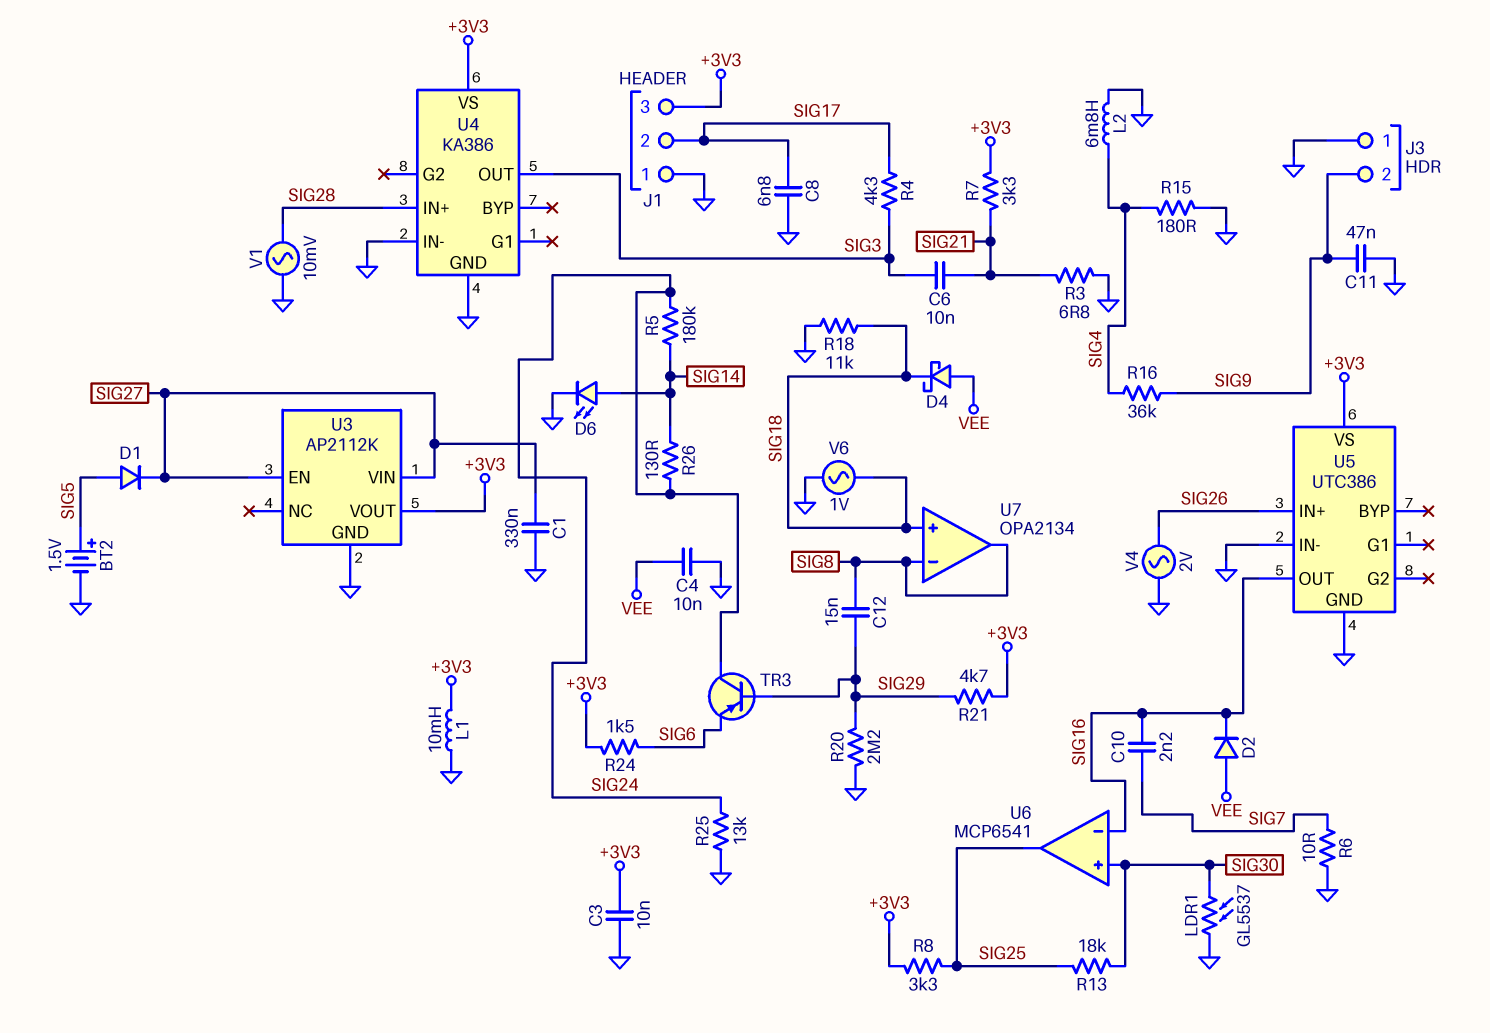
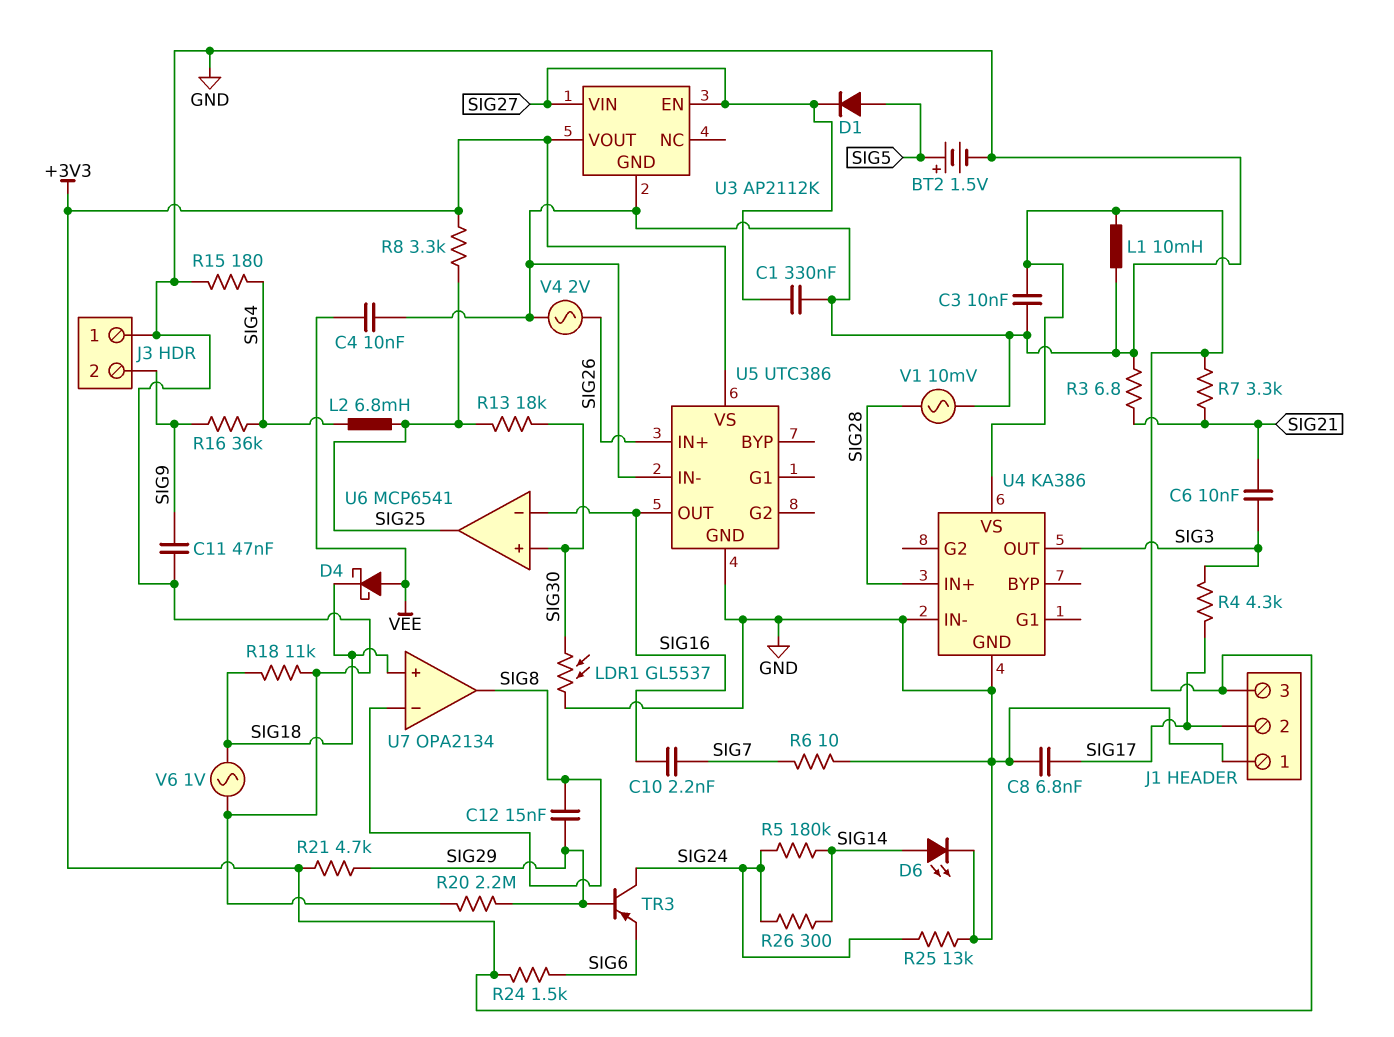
D2: diode (A VEE, K SIG16) -> none
L2: 6.8mH (GND, SIG4) -> 6.8mH (SIG4, SIG25)
R26: 130 (SIG14, SIG24) -> 300 (SIG14, SIG24)

